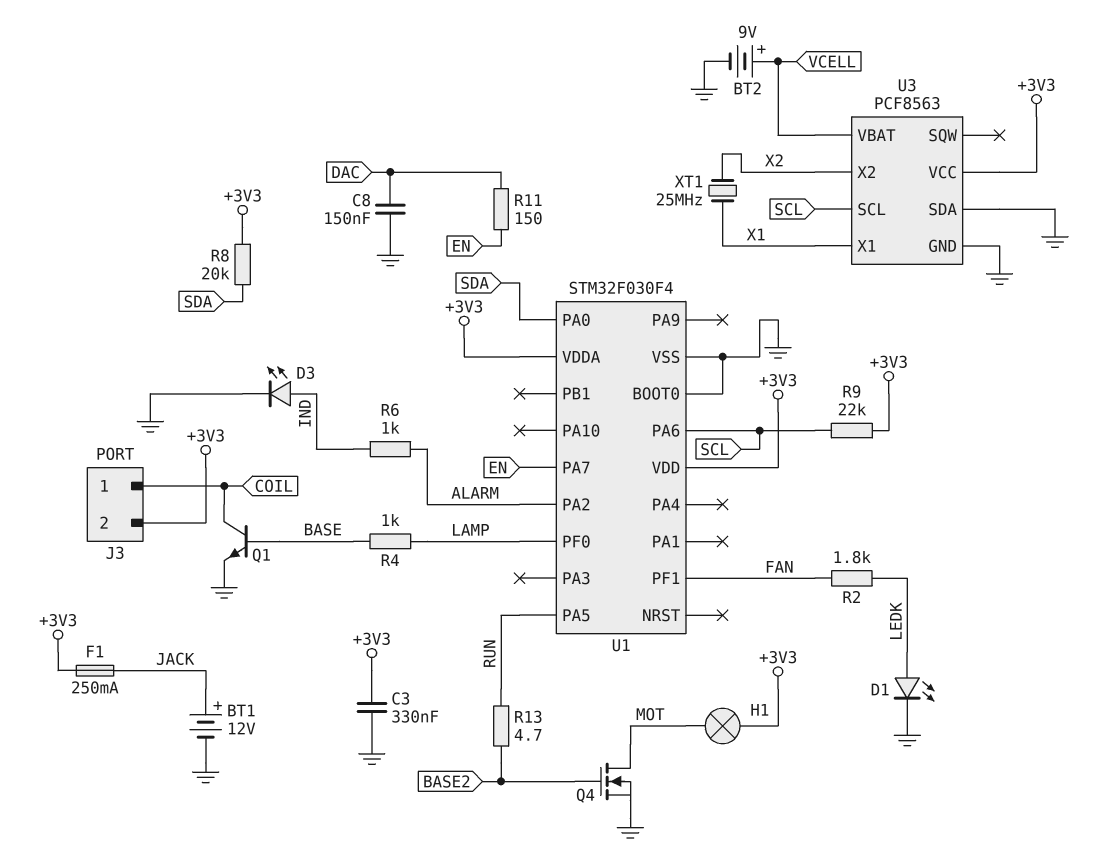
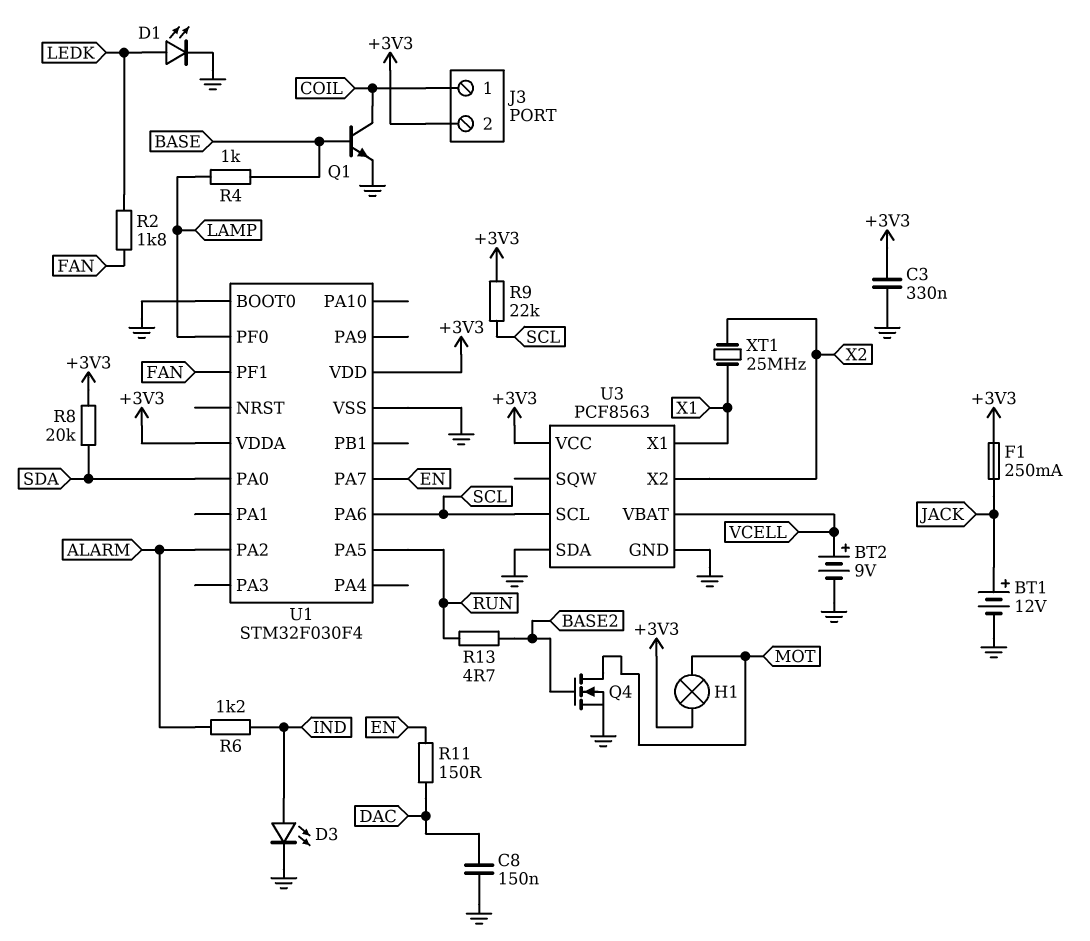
R6: 1k (ALARM, IND) -> 1.2k (ALARM, IND)

